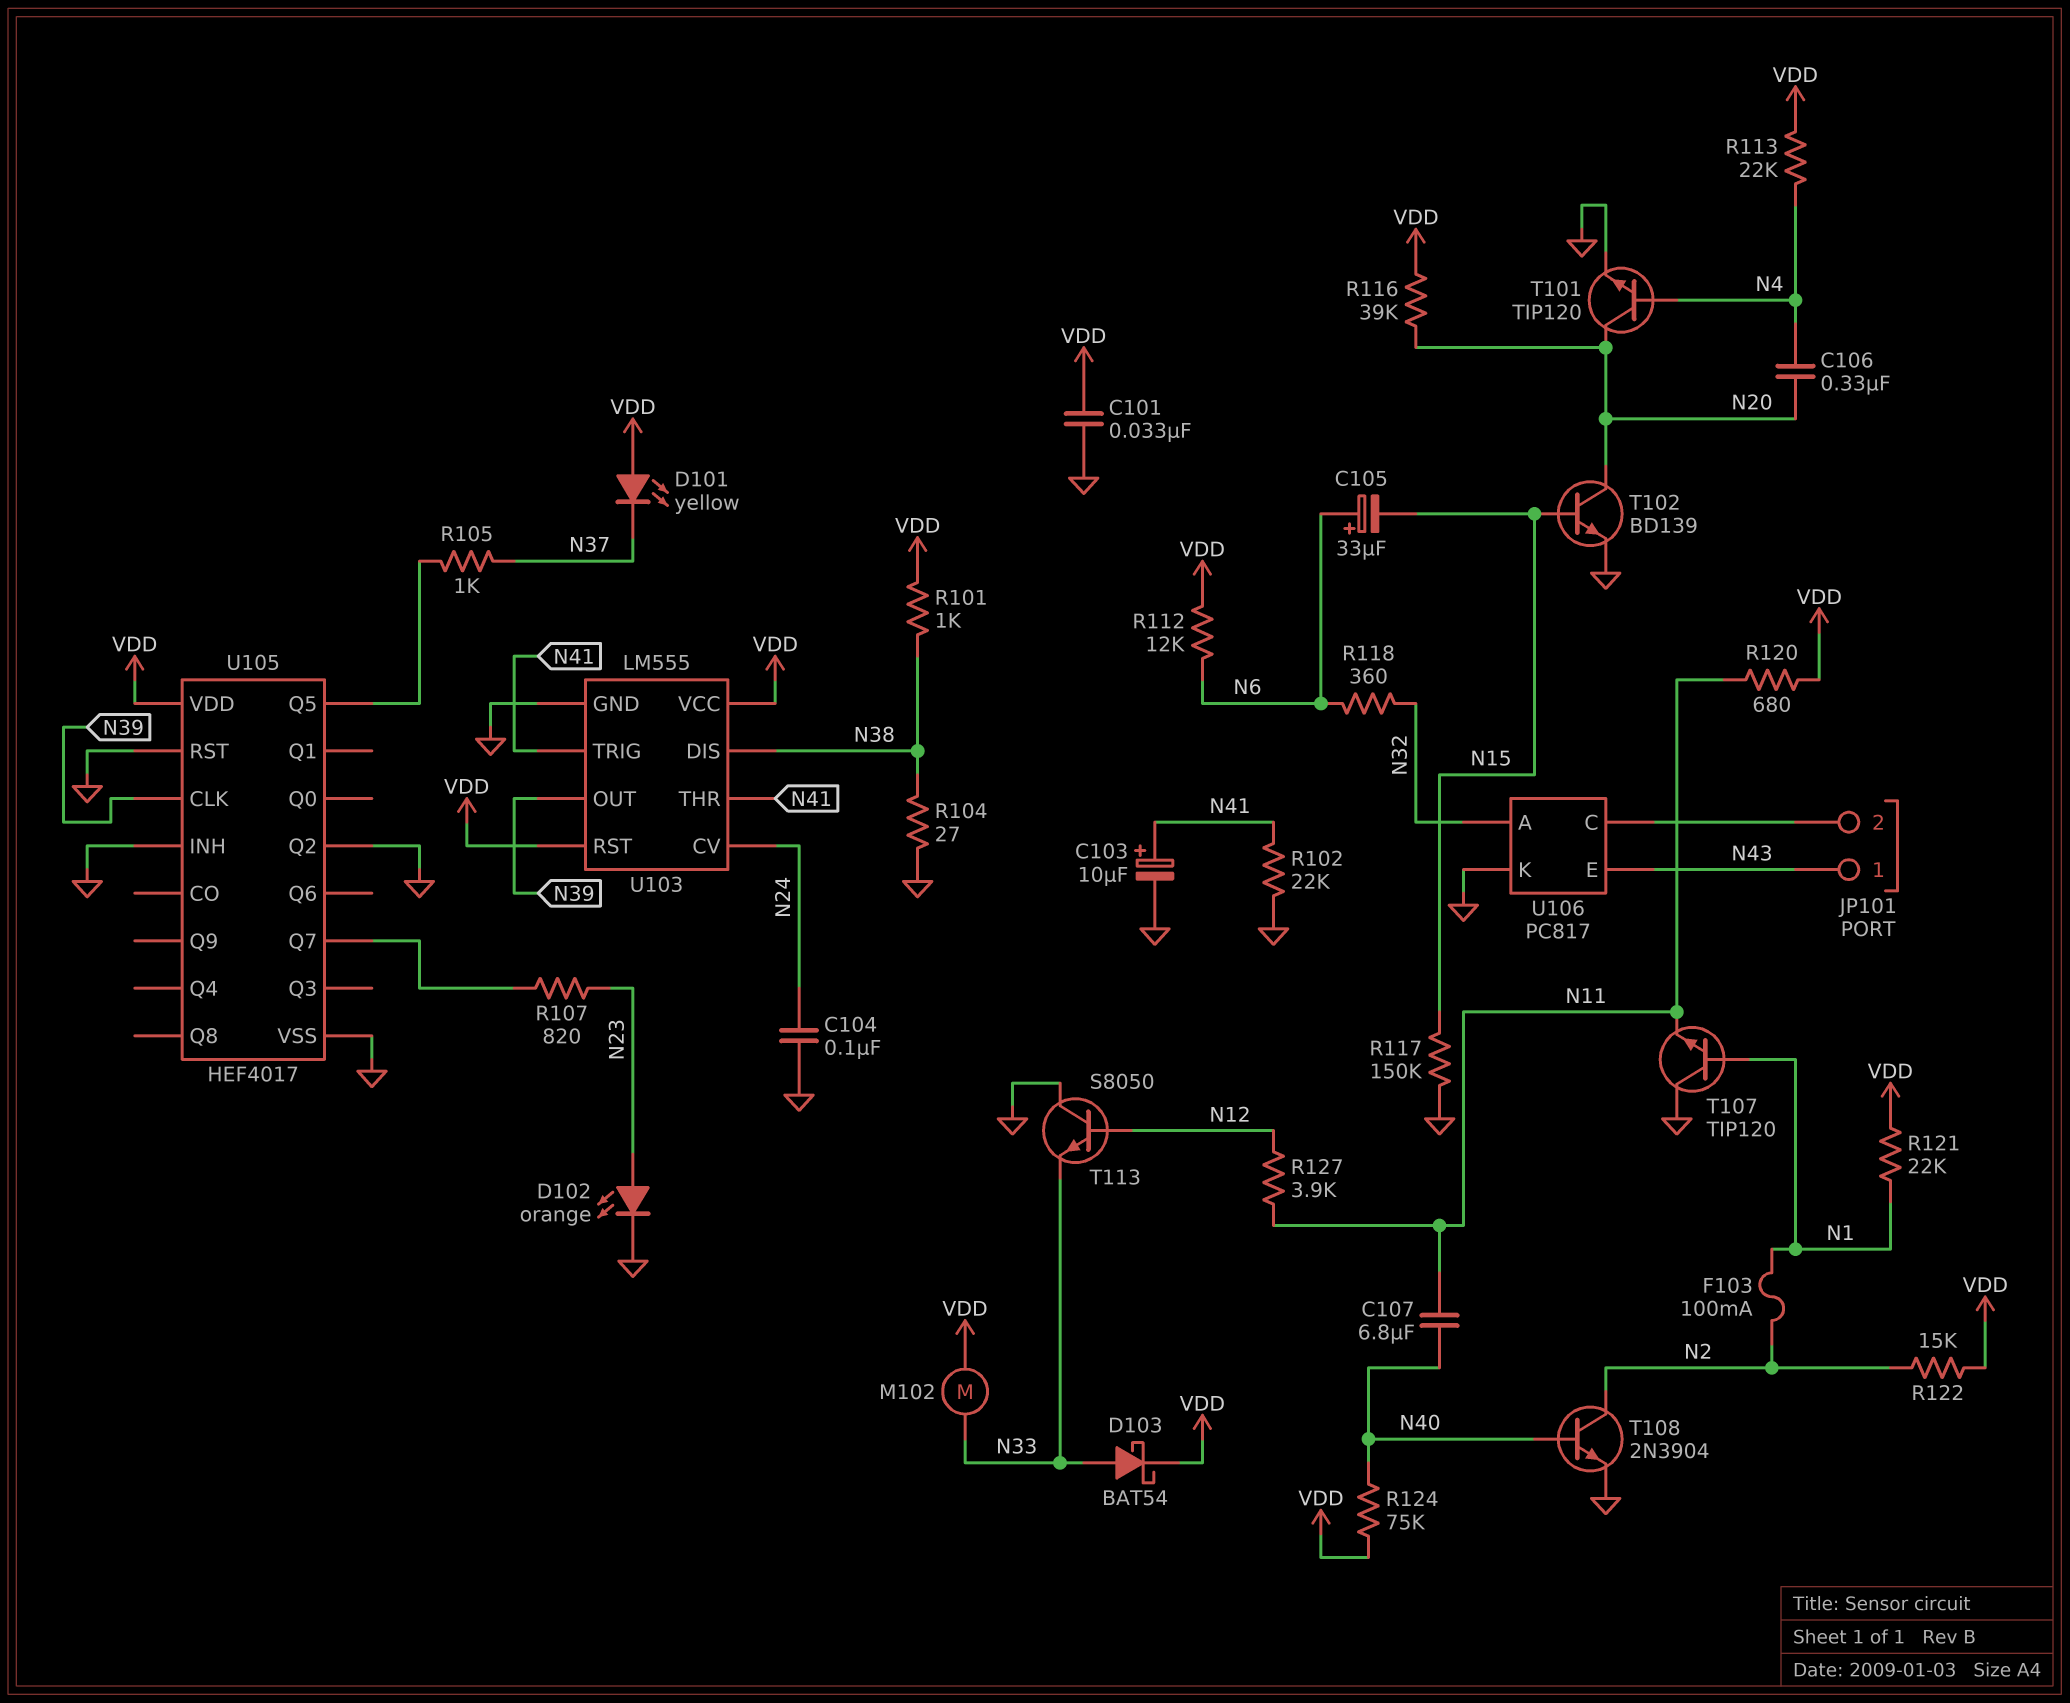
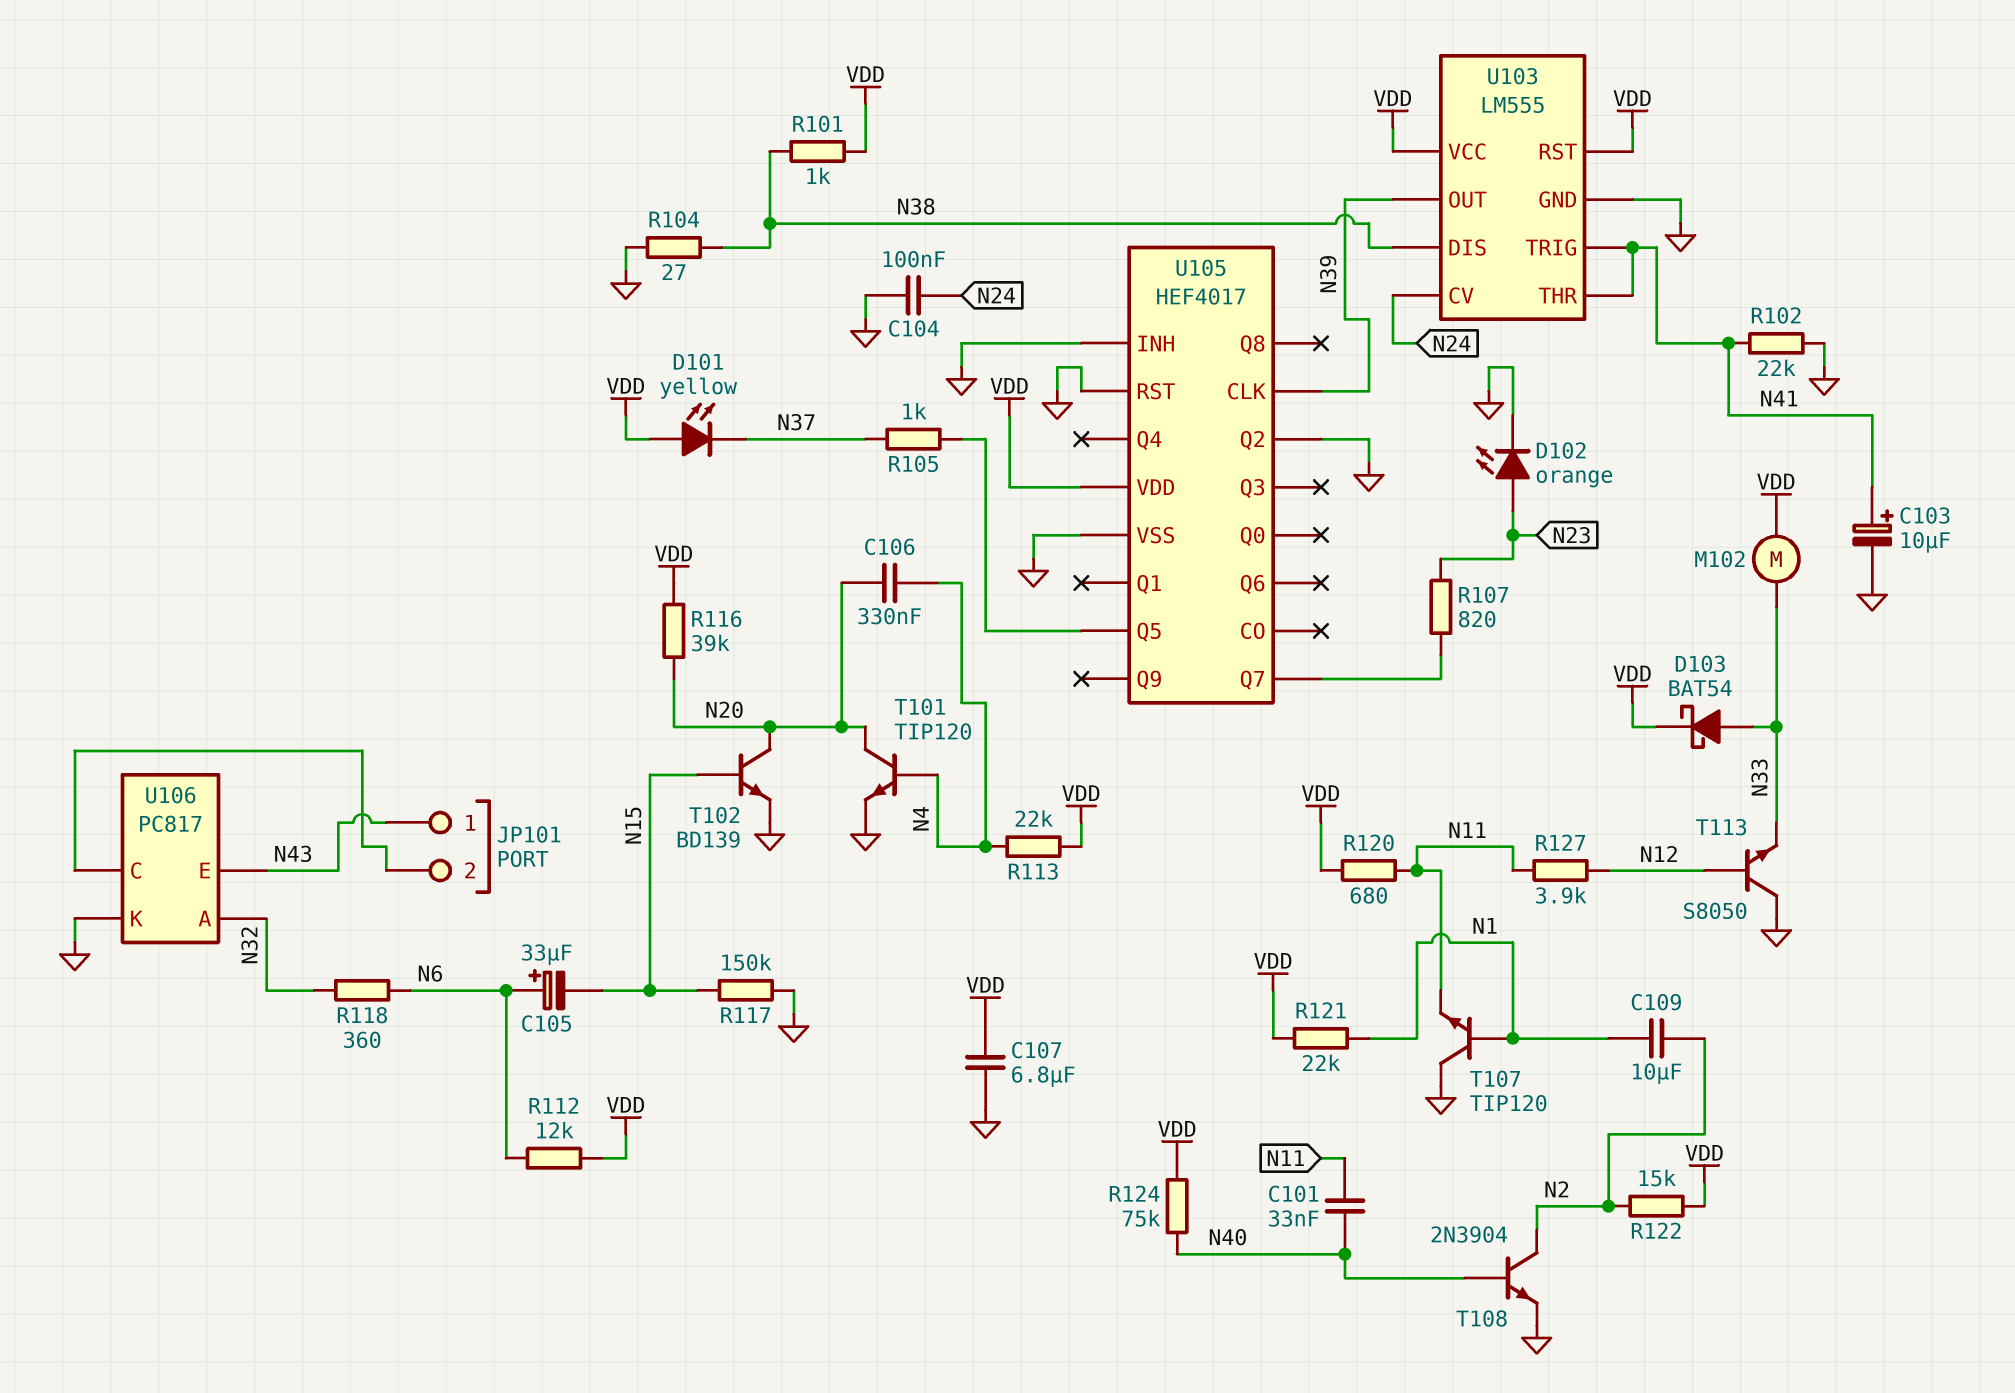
C101: 33nF (GND, VDD) -> 33nF (N11, N40)
C107: 6.8uF (N11, N40) -> 6.8uF (GND, VDD)
C109: none -> 10uF (N1, N2)
F103: 100mA (N1, N2) -> none

